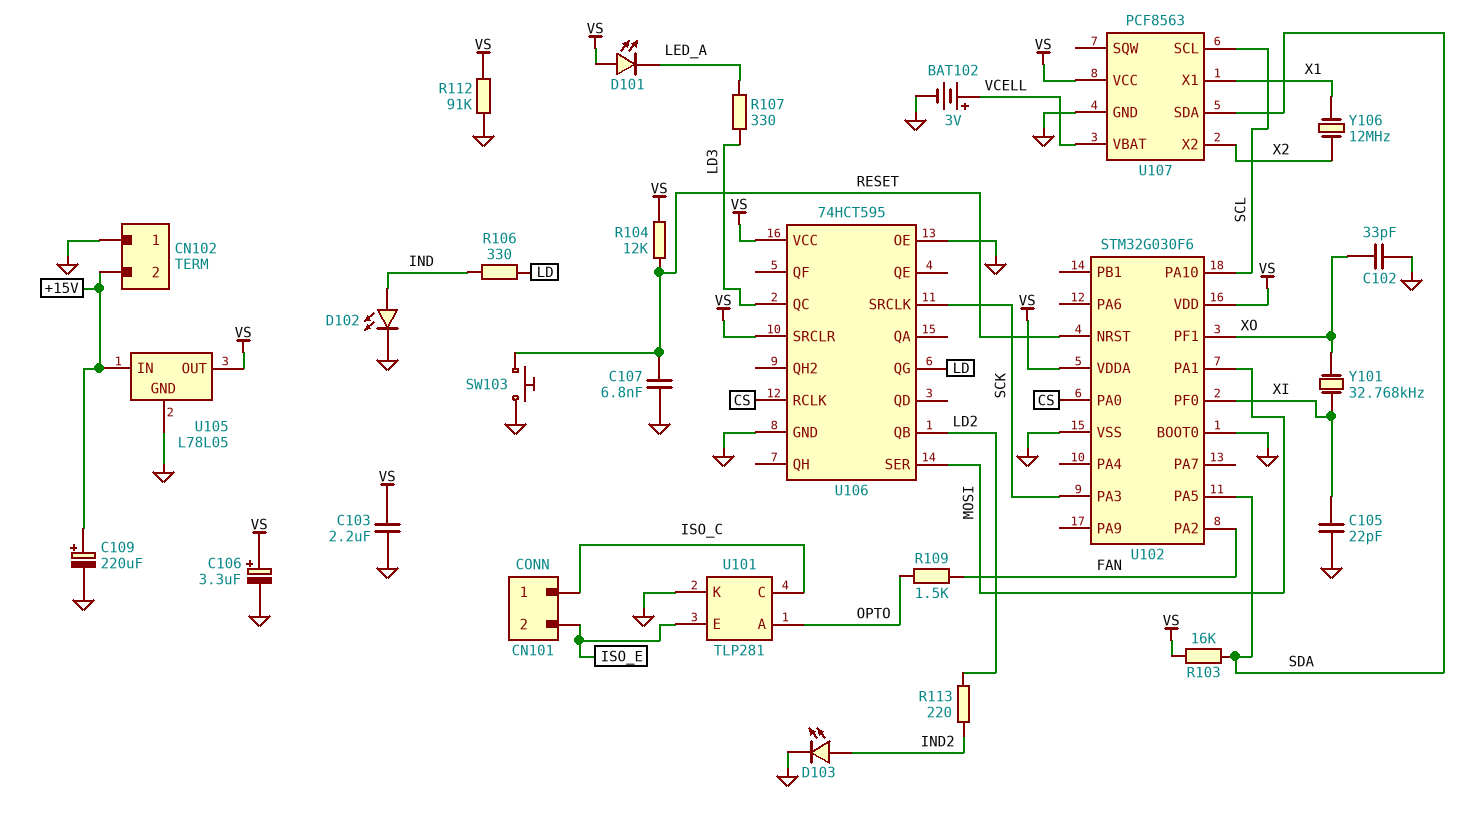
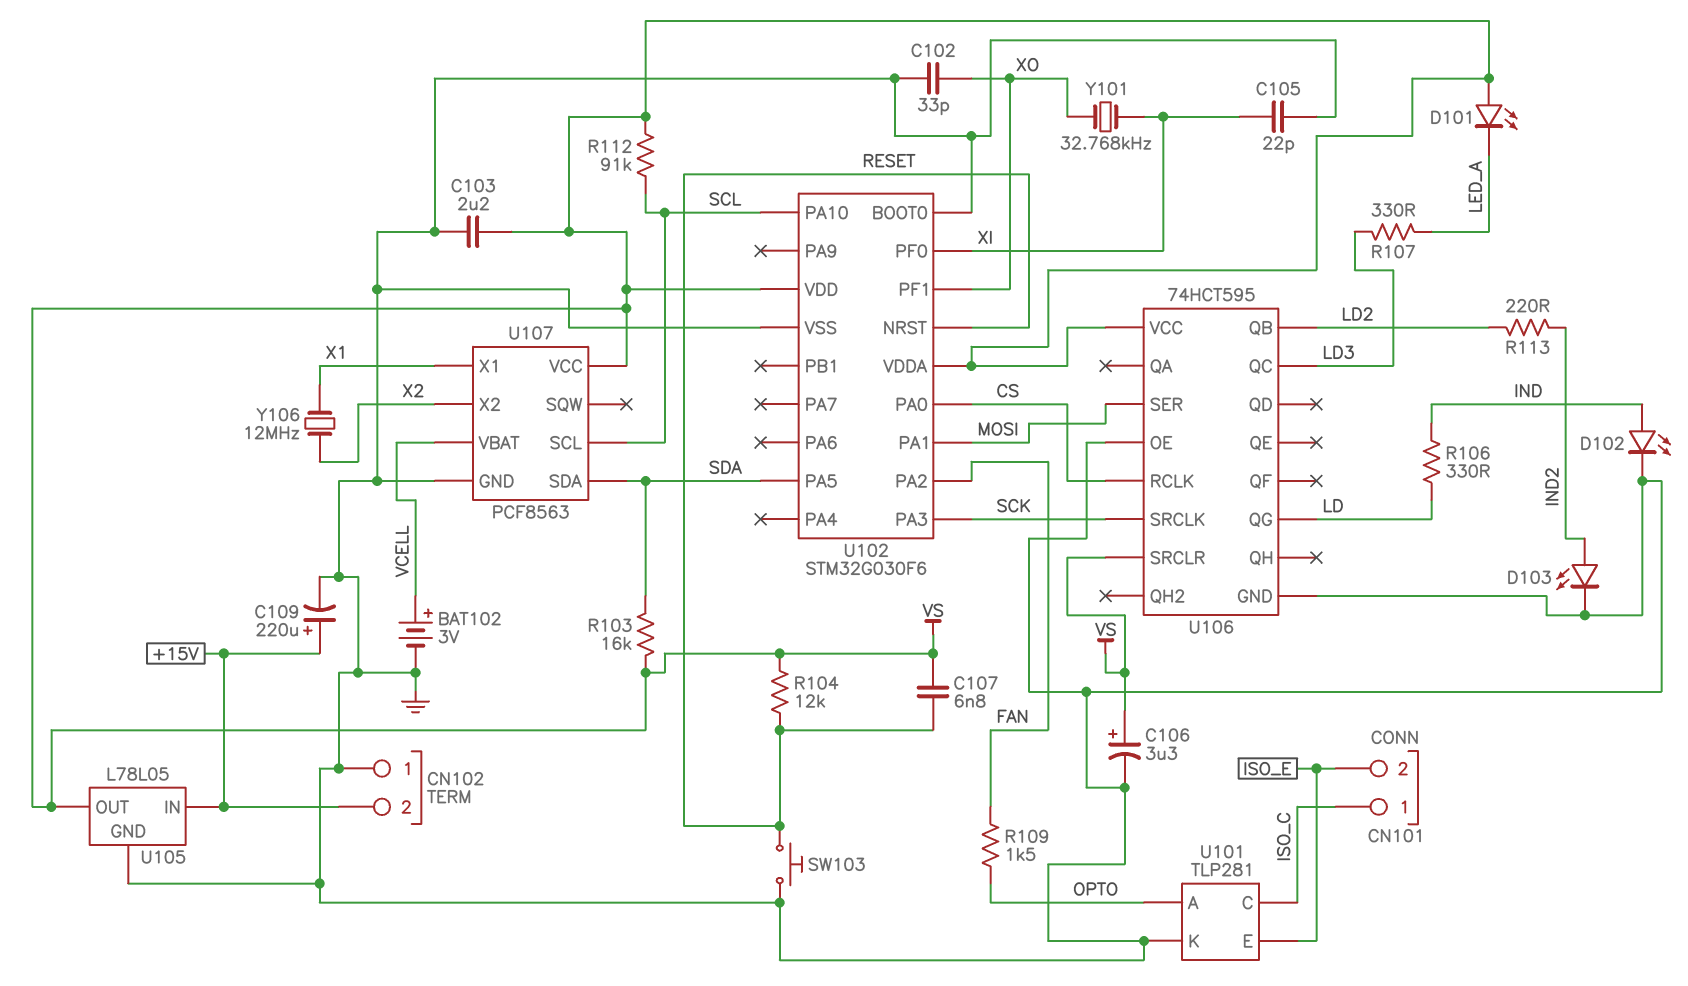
C107: 6.8nF (GND, RESET) -> 6.8nF (RESET, VS)
R112: 91k (GND, VS) -> 91k (SCL, VS)

